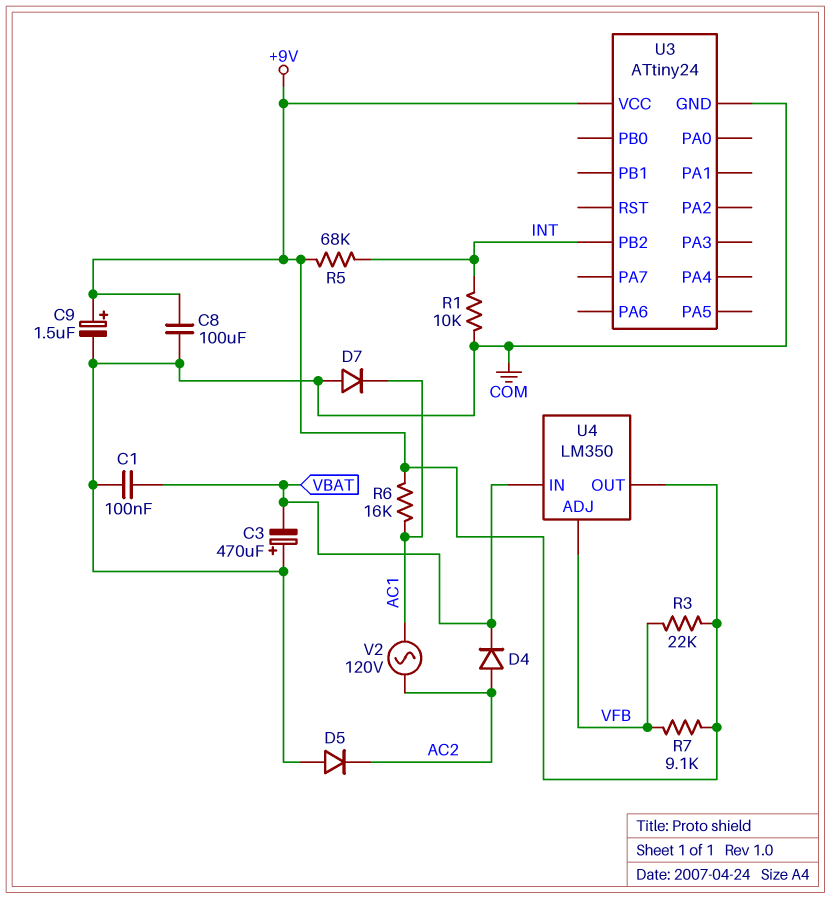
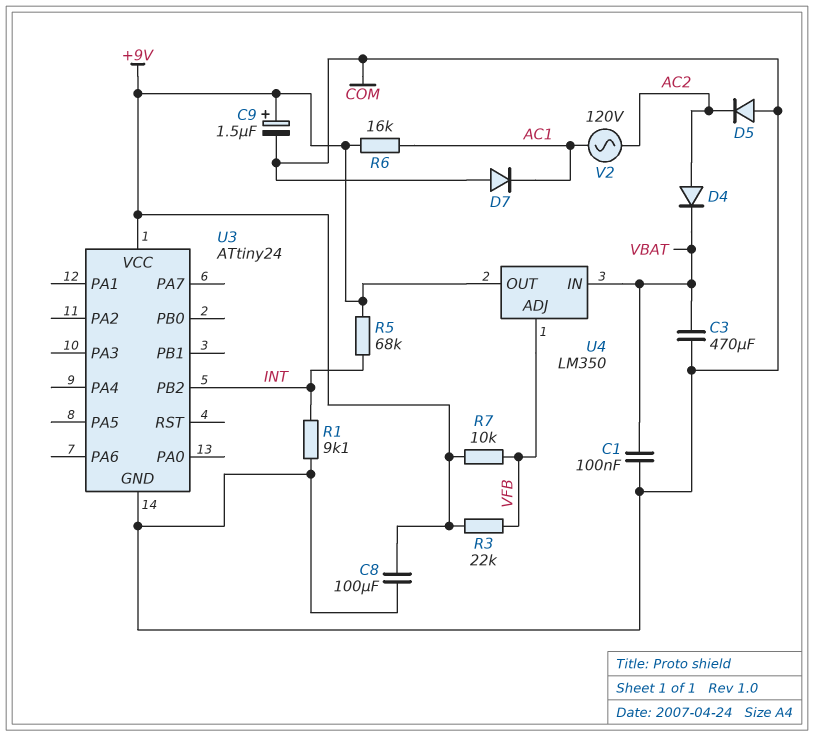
C3: 470uF (plus COM, minus VBAT) -> 470uF (COM, VBAT)
R1: 10k (COM, INT) -> 9.1k (COM, INT)
R7: 9.1k (+9V, VFB) -> 10k (+9V, VFB)

